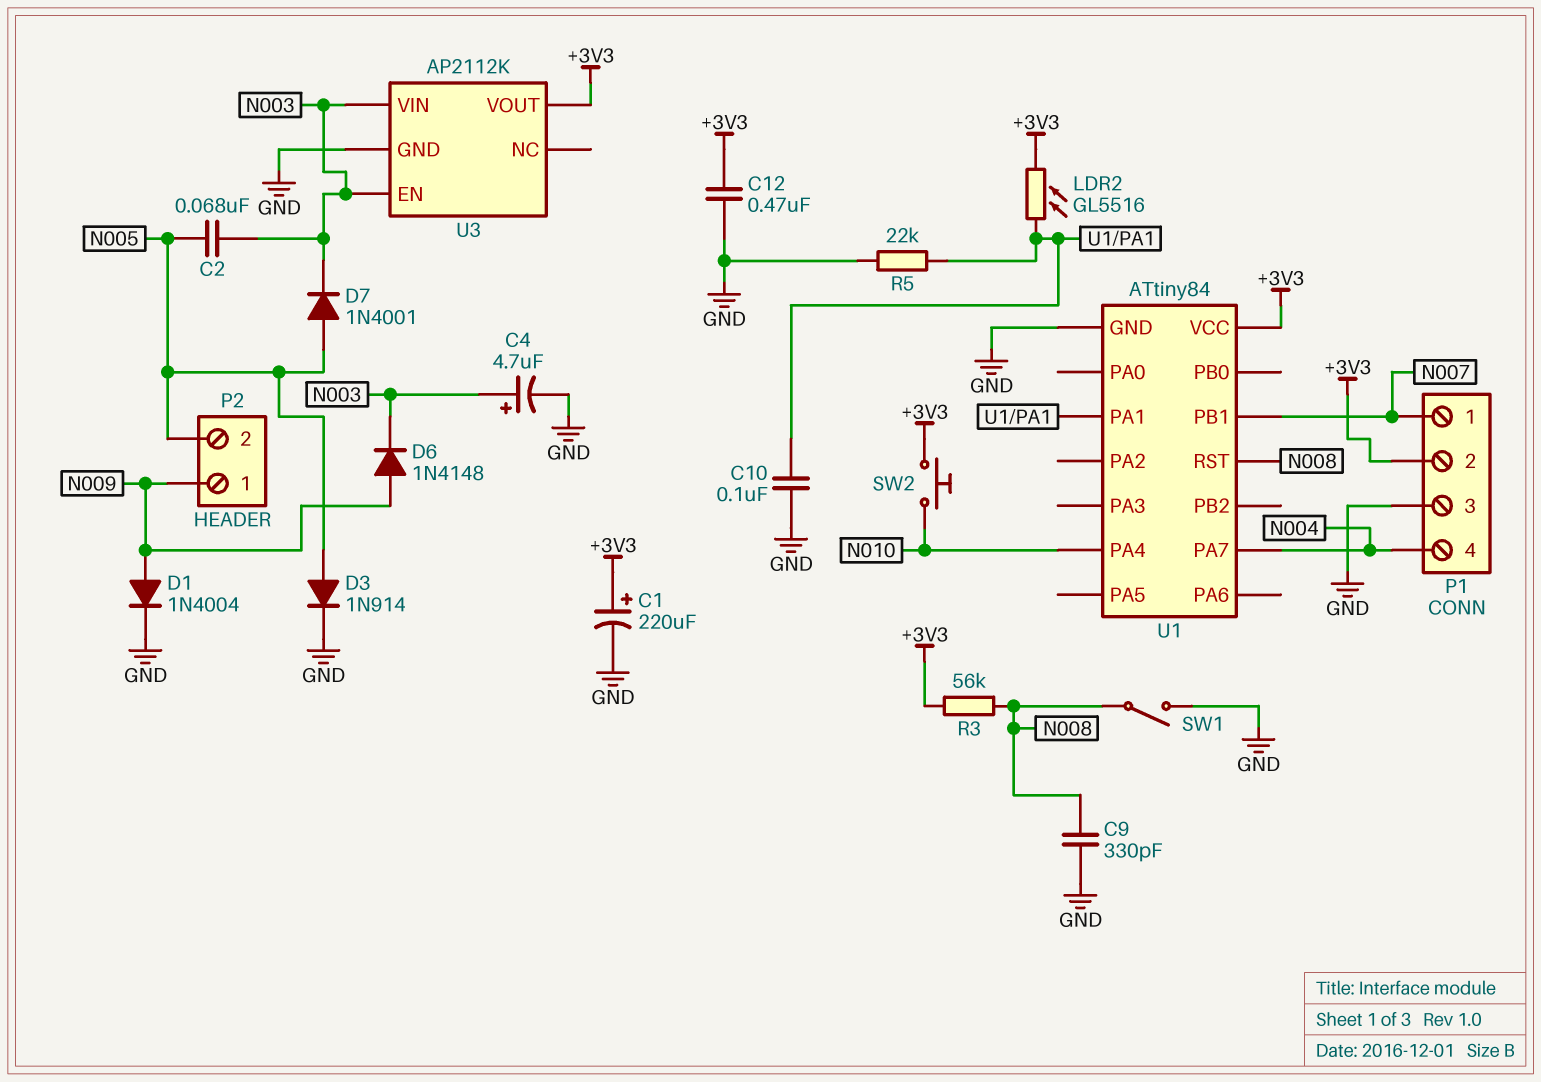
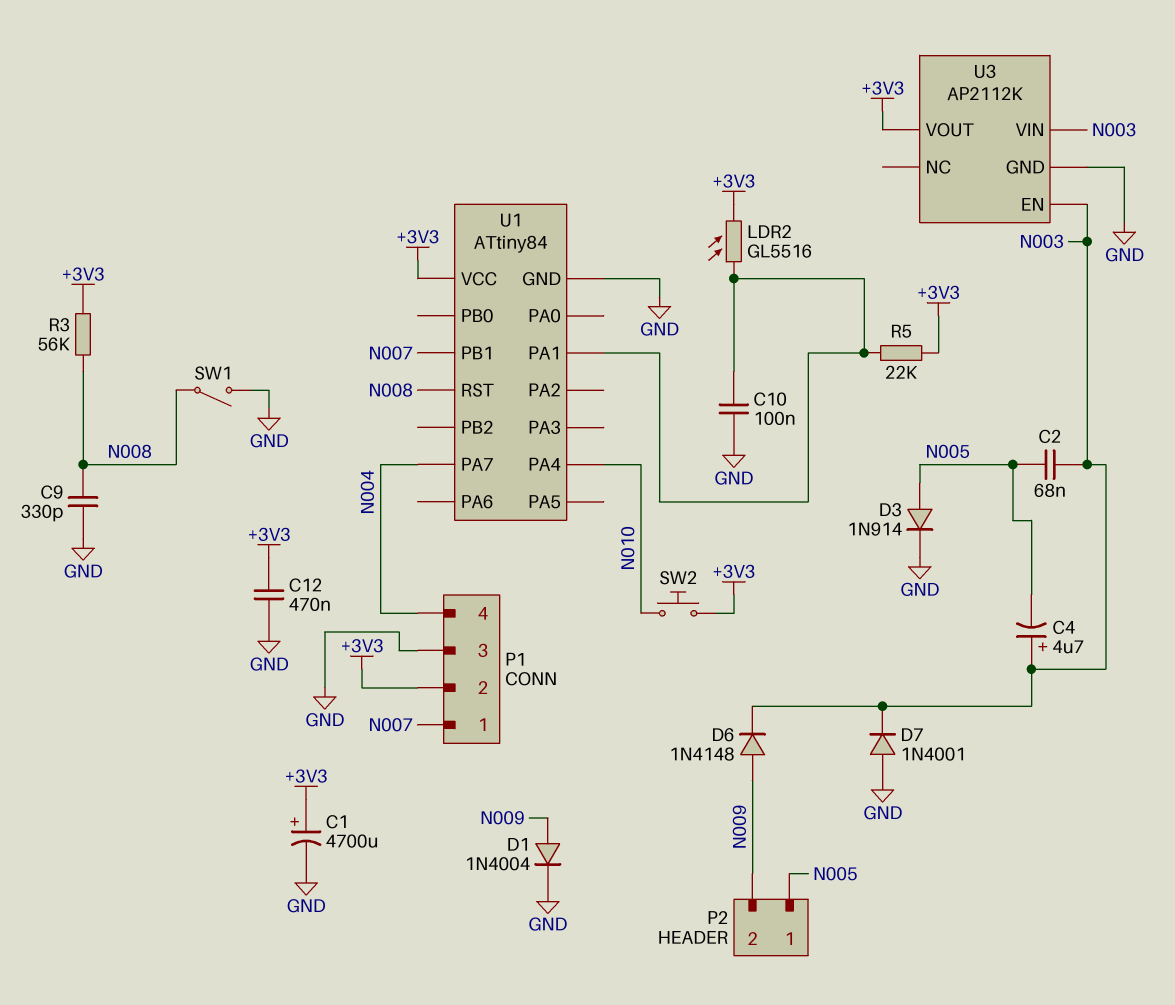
C1: 220uF (plus +3V3, minus GND) -> 4700uF (plus +3V3, minus GND)
C4: 4.7uF (plus N003, minus GND) -> 4.7uF (plus N003, minus N005)
D7: diode 1N4001 (A N005, K N003) -> diode 1N4001 (A GND, K N003)
P2 pin 1: N009 -> N005
P2 pin 2: N005 -> N009
R5: 22k (GND, U1/PA1) -> 22k (+3V3, U1/PA1)

